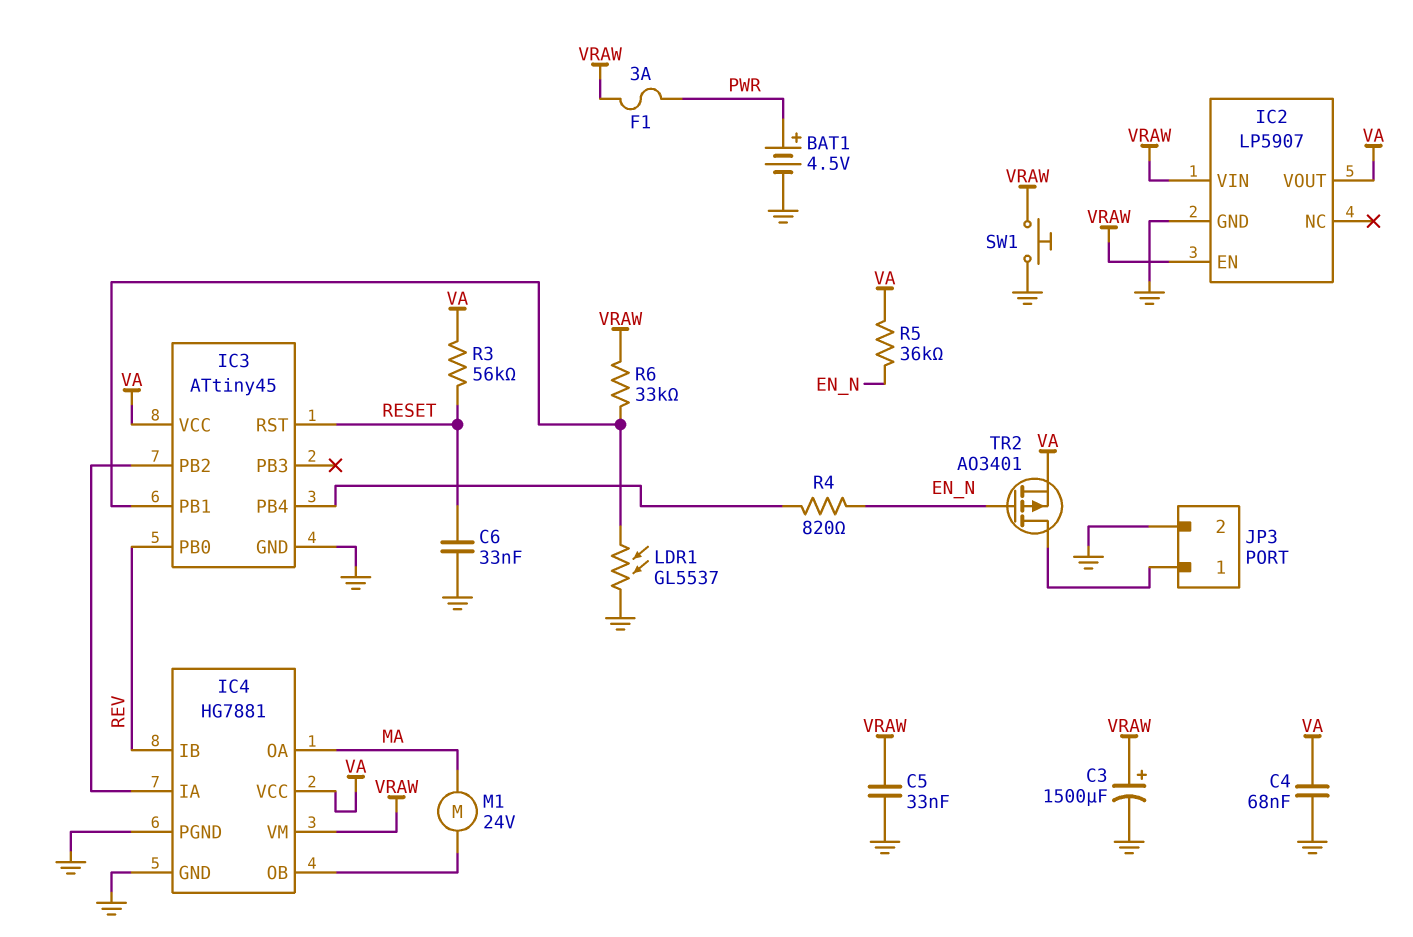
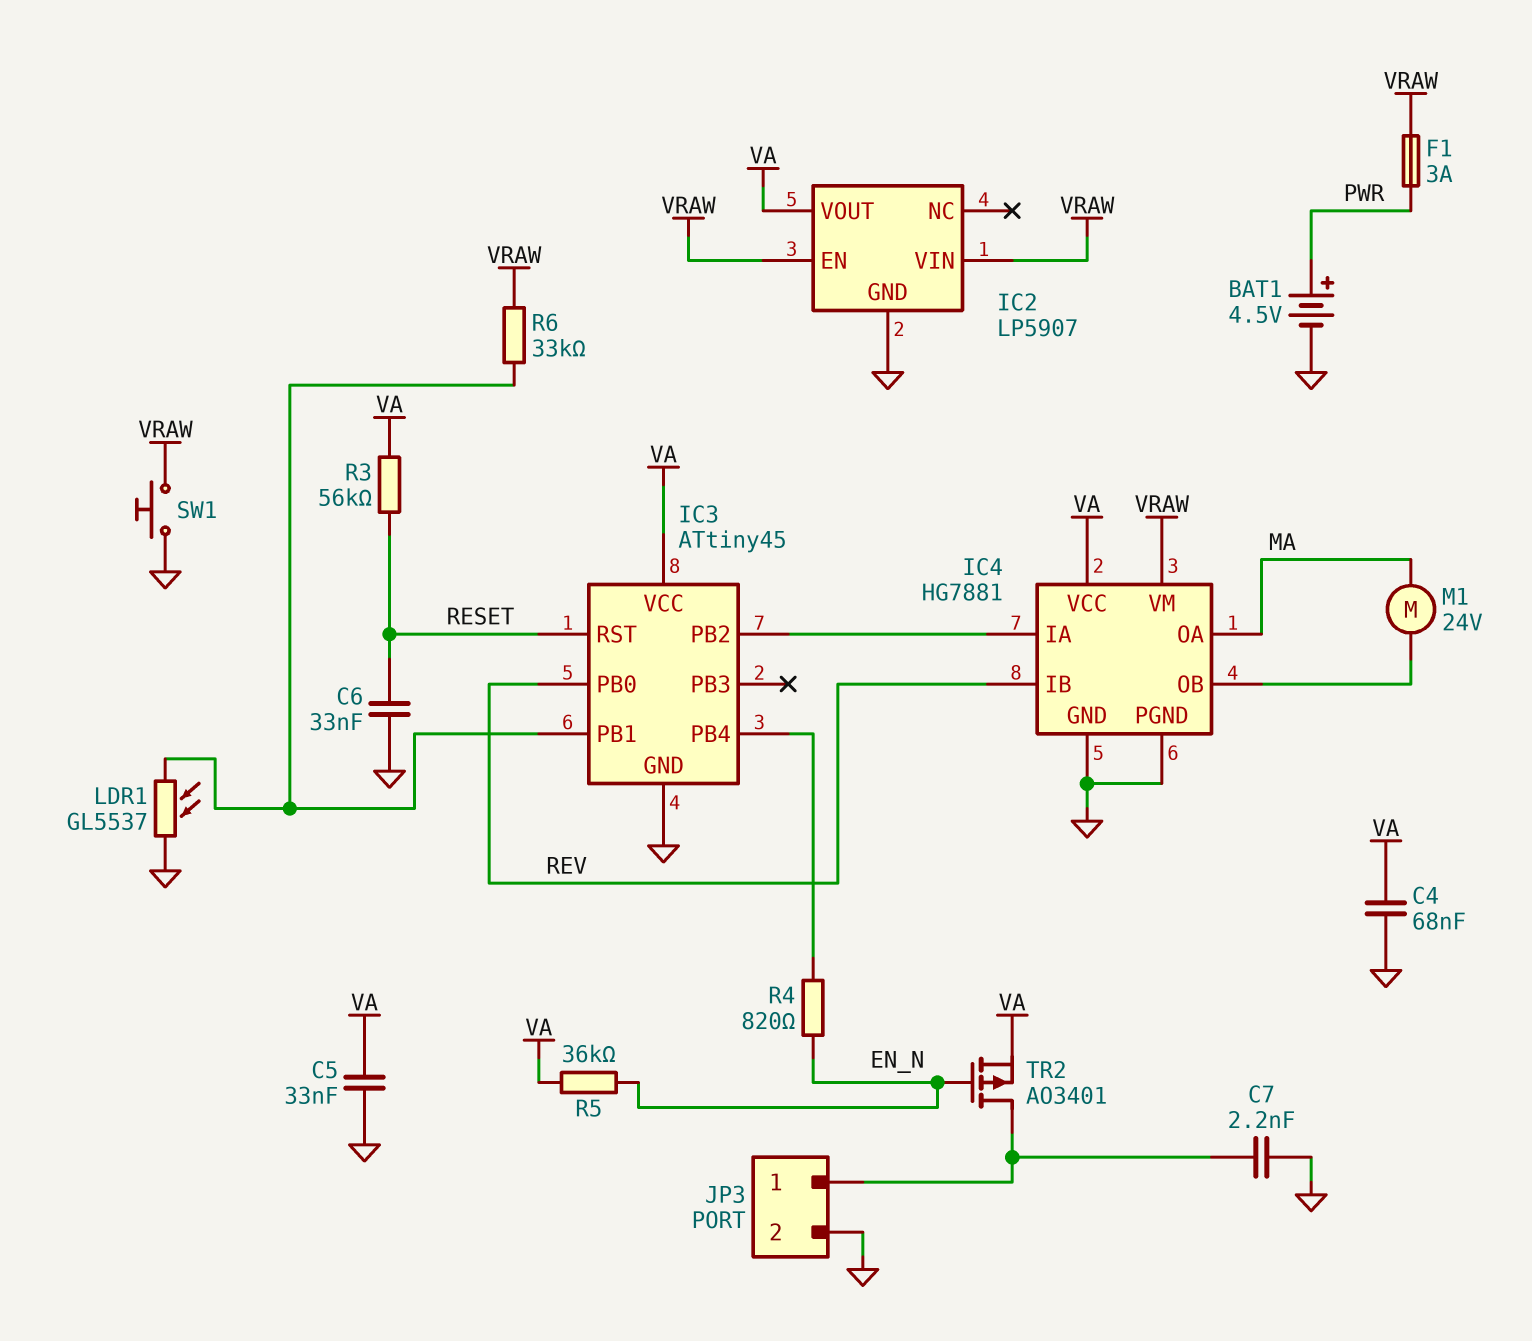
C3: 1500uF (plus VRAW, minus GND) -> none
C5: 33nF (GND, VRAW) -> 33nF (GND, VA)
C7: none -> 2.2nF (GND, JP3/1)

